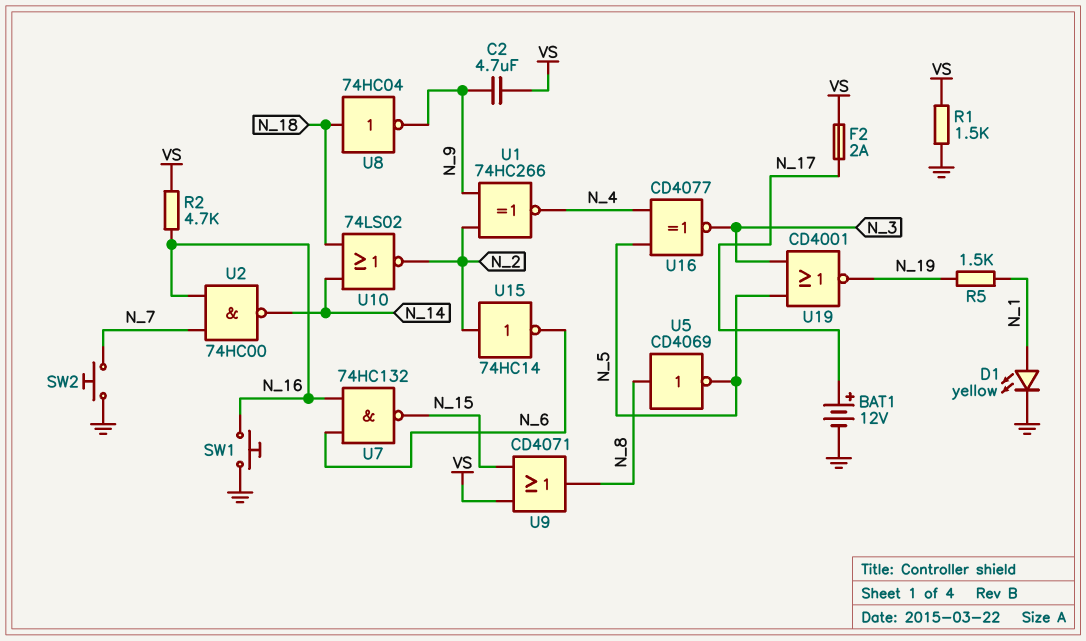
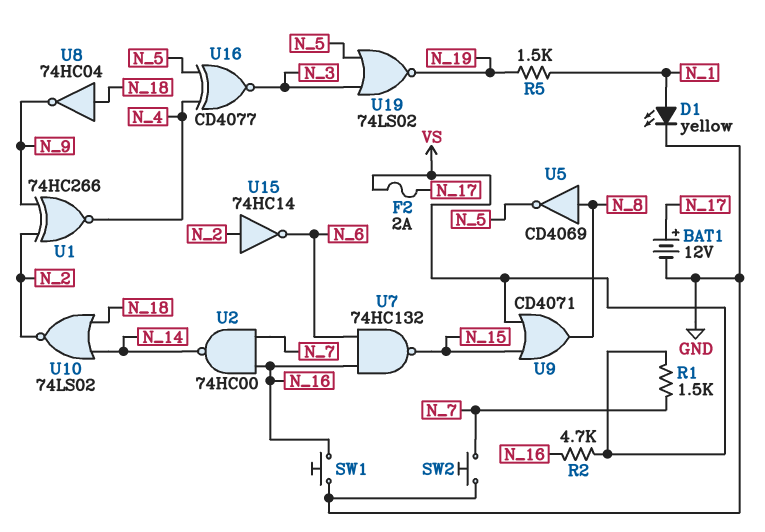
C2: 4.7uF (N_9, VS) -> none
R1: 1.5k (GND, VS) -> 1.5k (N_7, VS)
U19: NOR CD4001 (in N_3, in N_5, out N_19) -> NOR 74LS02 (in N_3, in N_5, out N_19)

